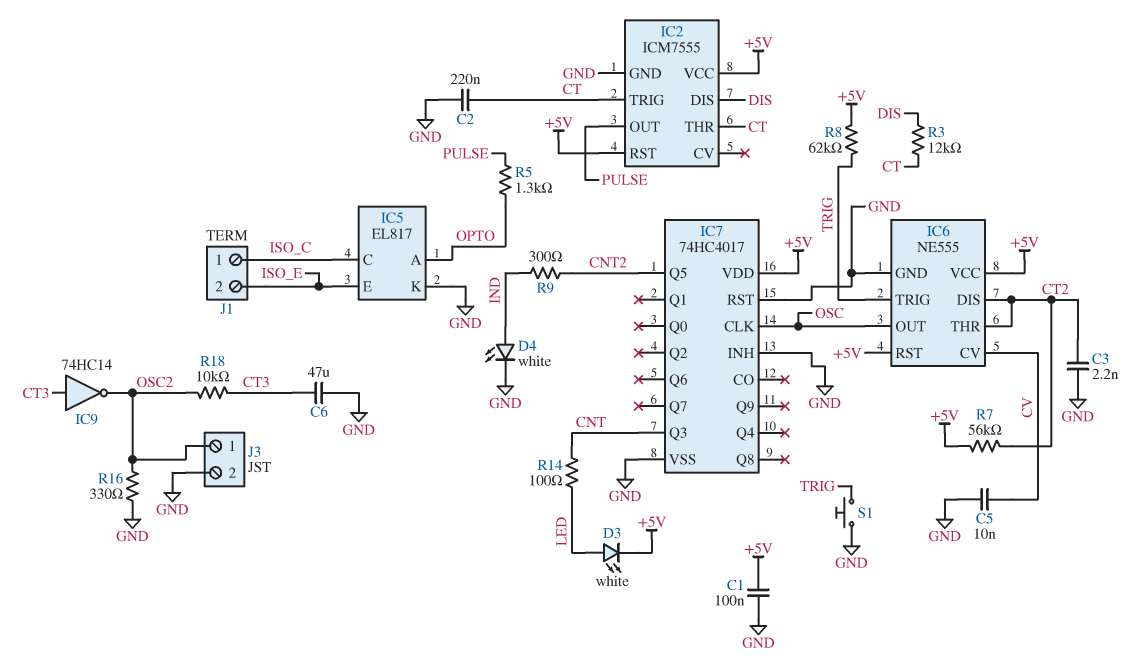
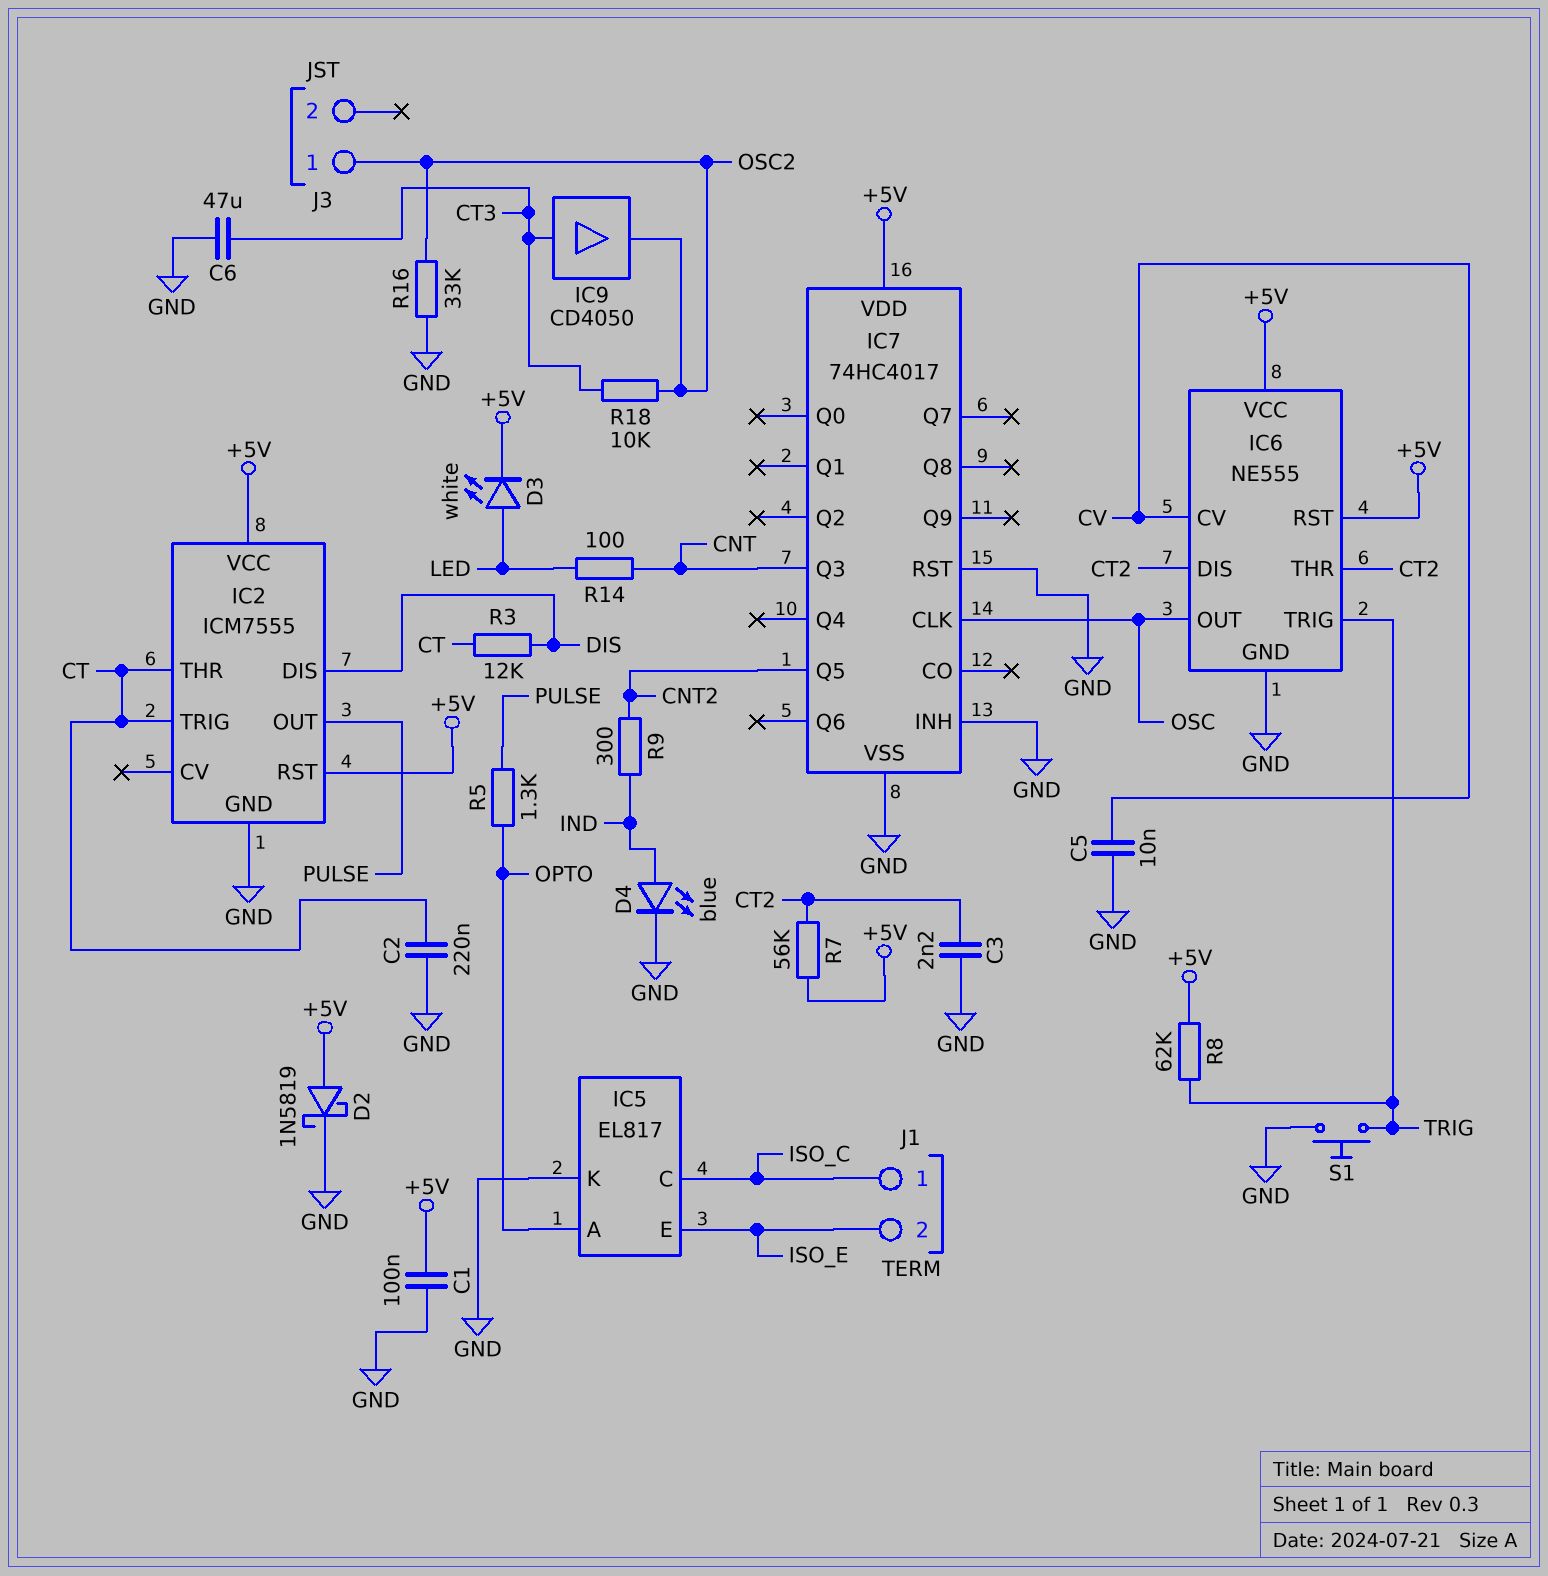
D2: none -> schottky 1N5819 (A +5V, K GND)
D4: LED white (A IND, K GND) -> LED blue (A IND, K GND)
IC9: NOT 74HC14 (in CT3, out OSC2) -> buffer CD4050 (in CT3, out OSC2)
J3 pin 2: GND -> none
R16: 330 (GND, OSC2) -> 33k (GND, OSC2)

